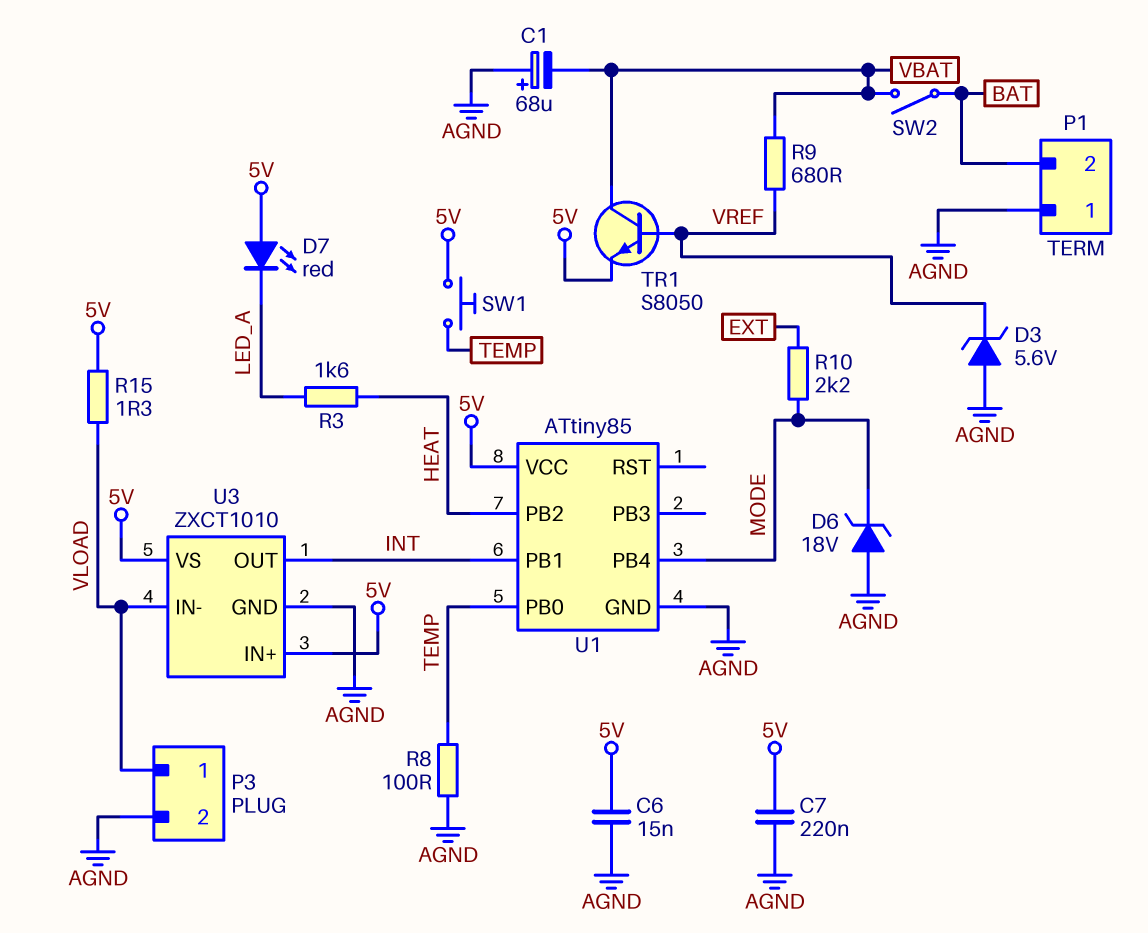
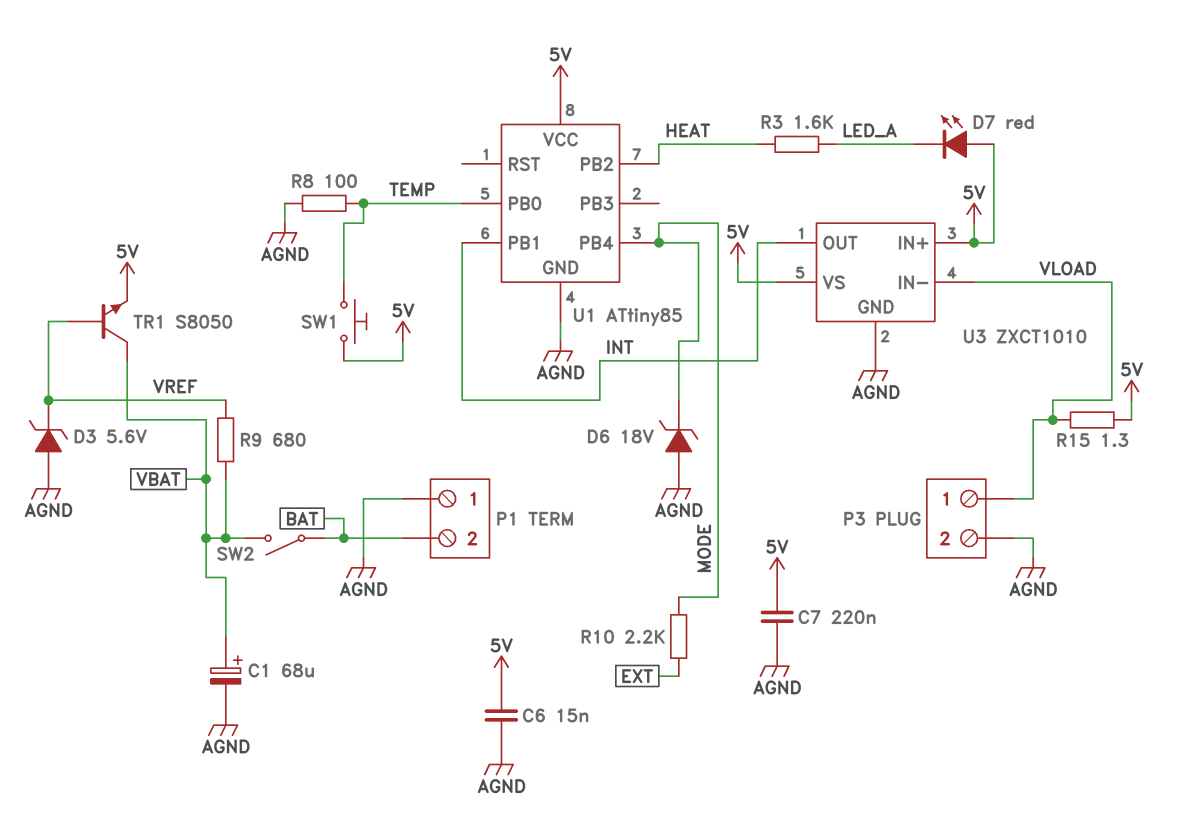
C1: 68uF (plus AGND, minus VBAT) -> 68uF (plus VBAT, minus AGND)

